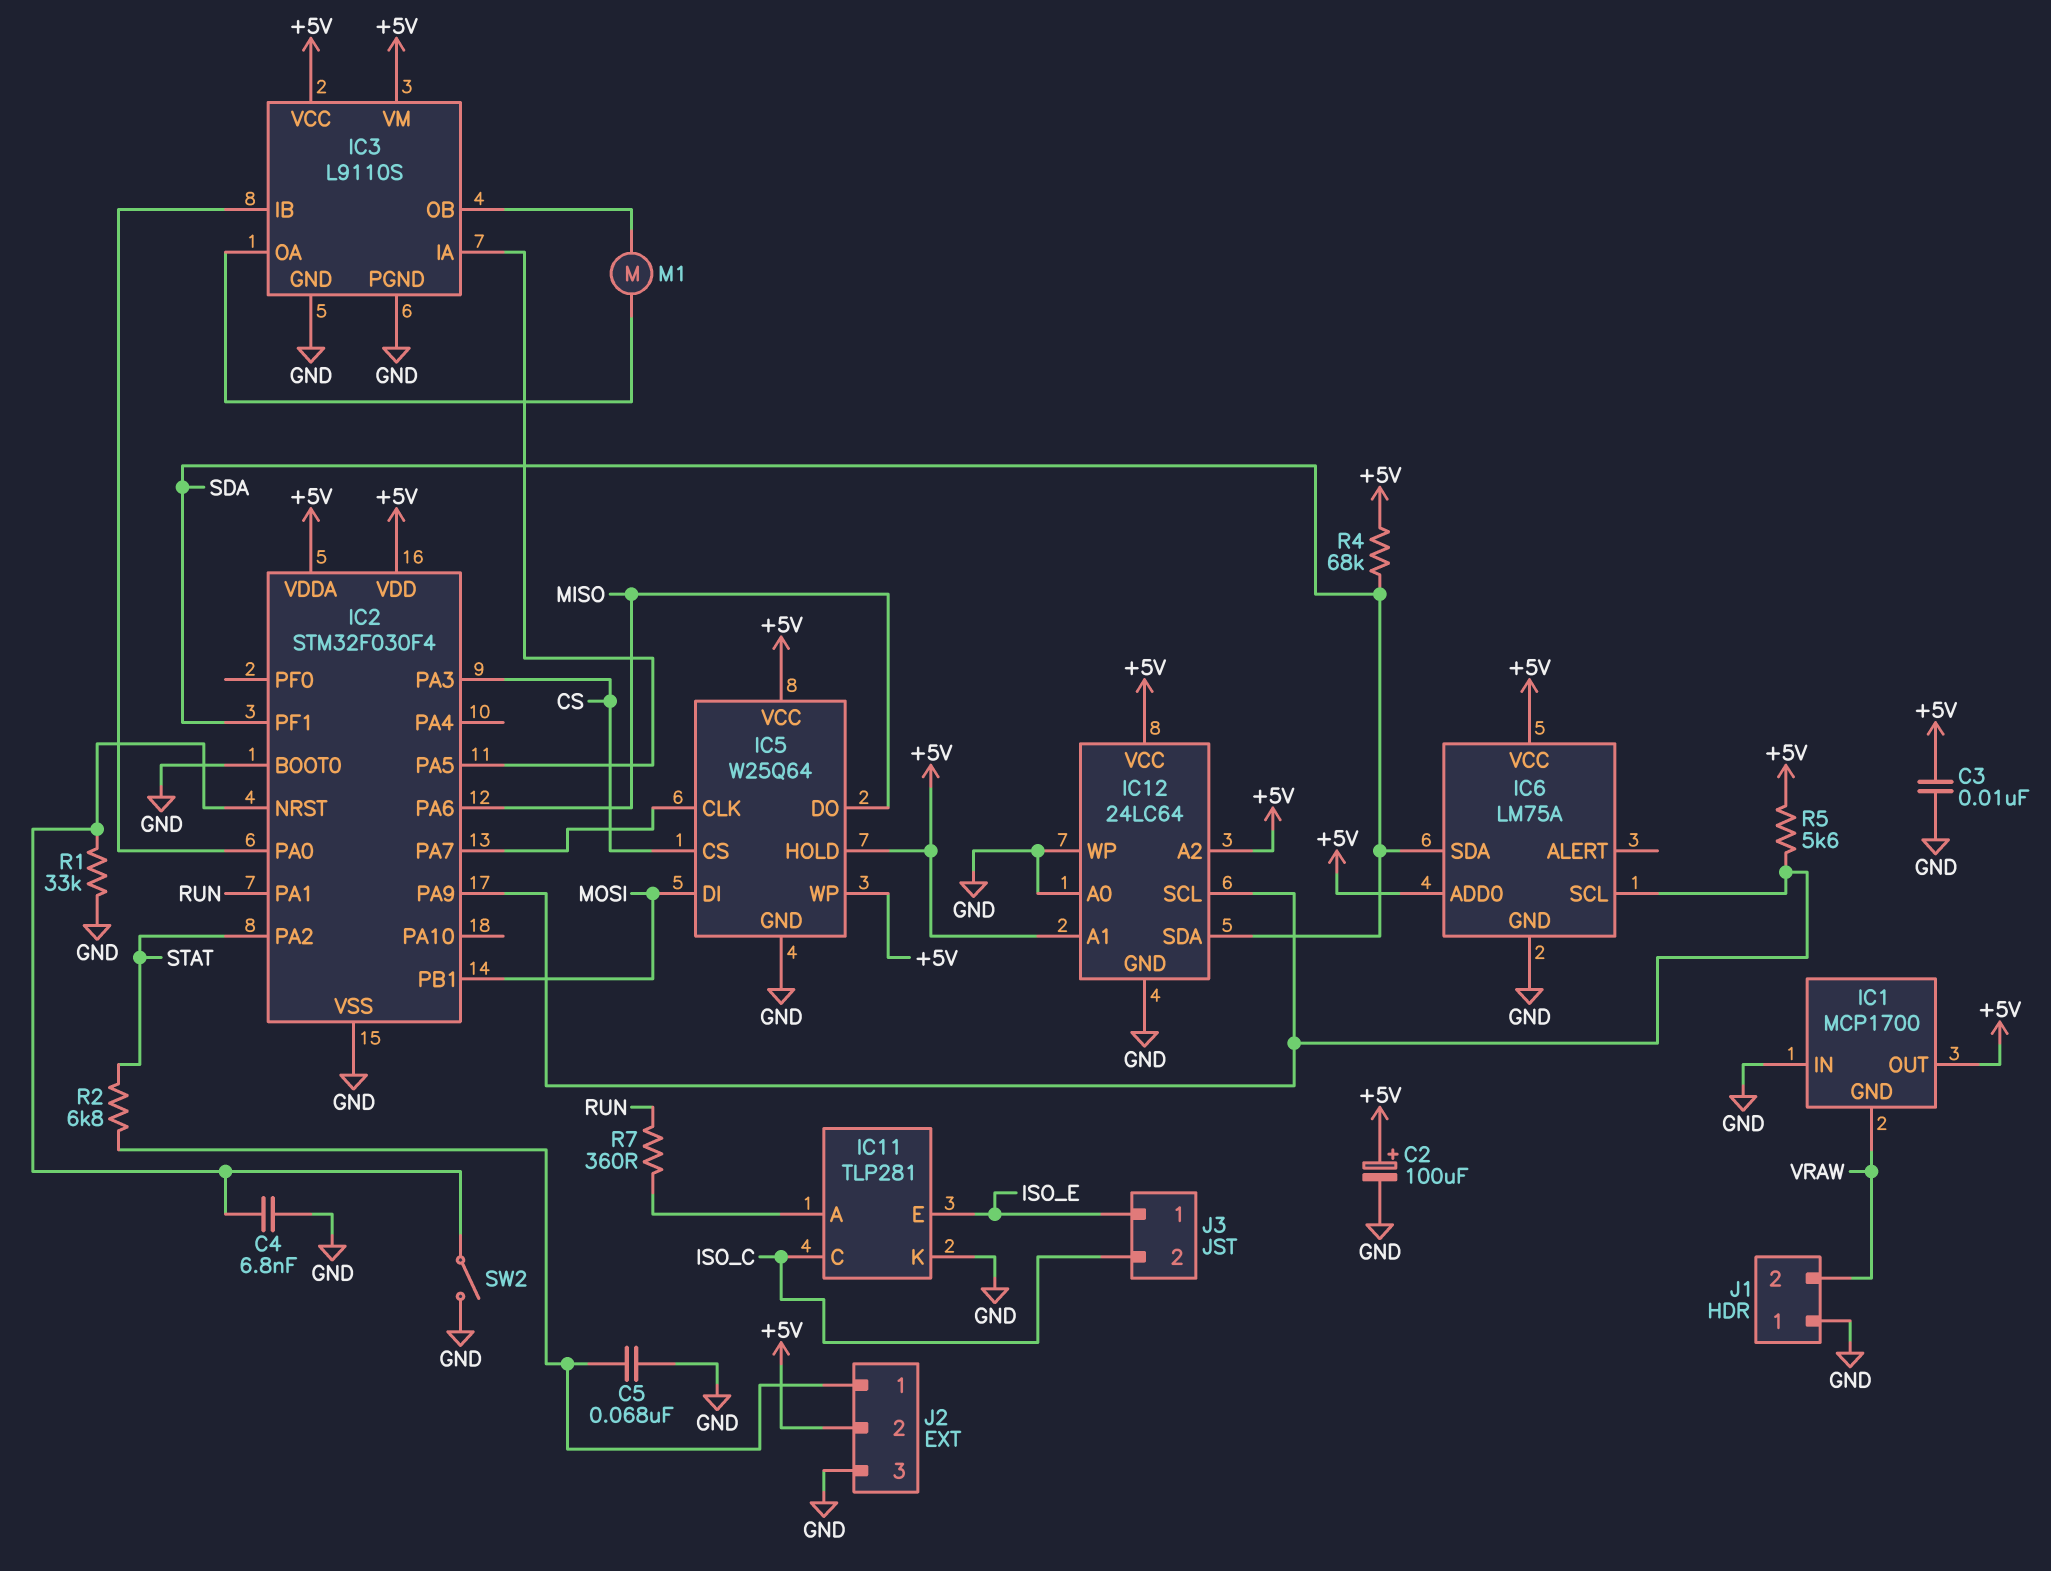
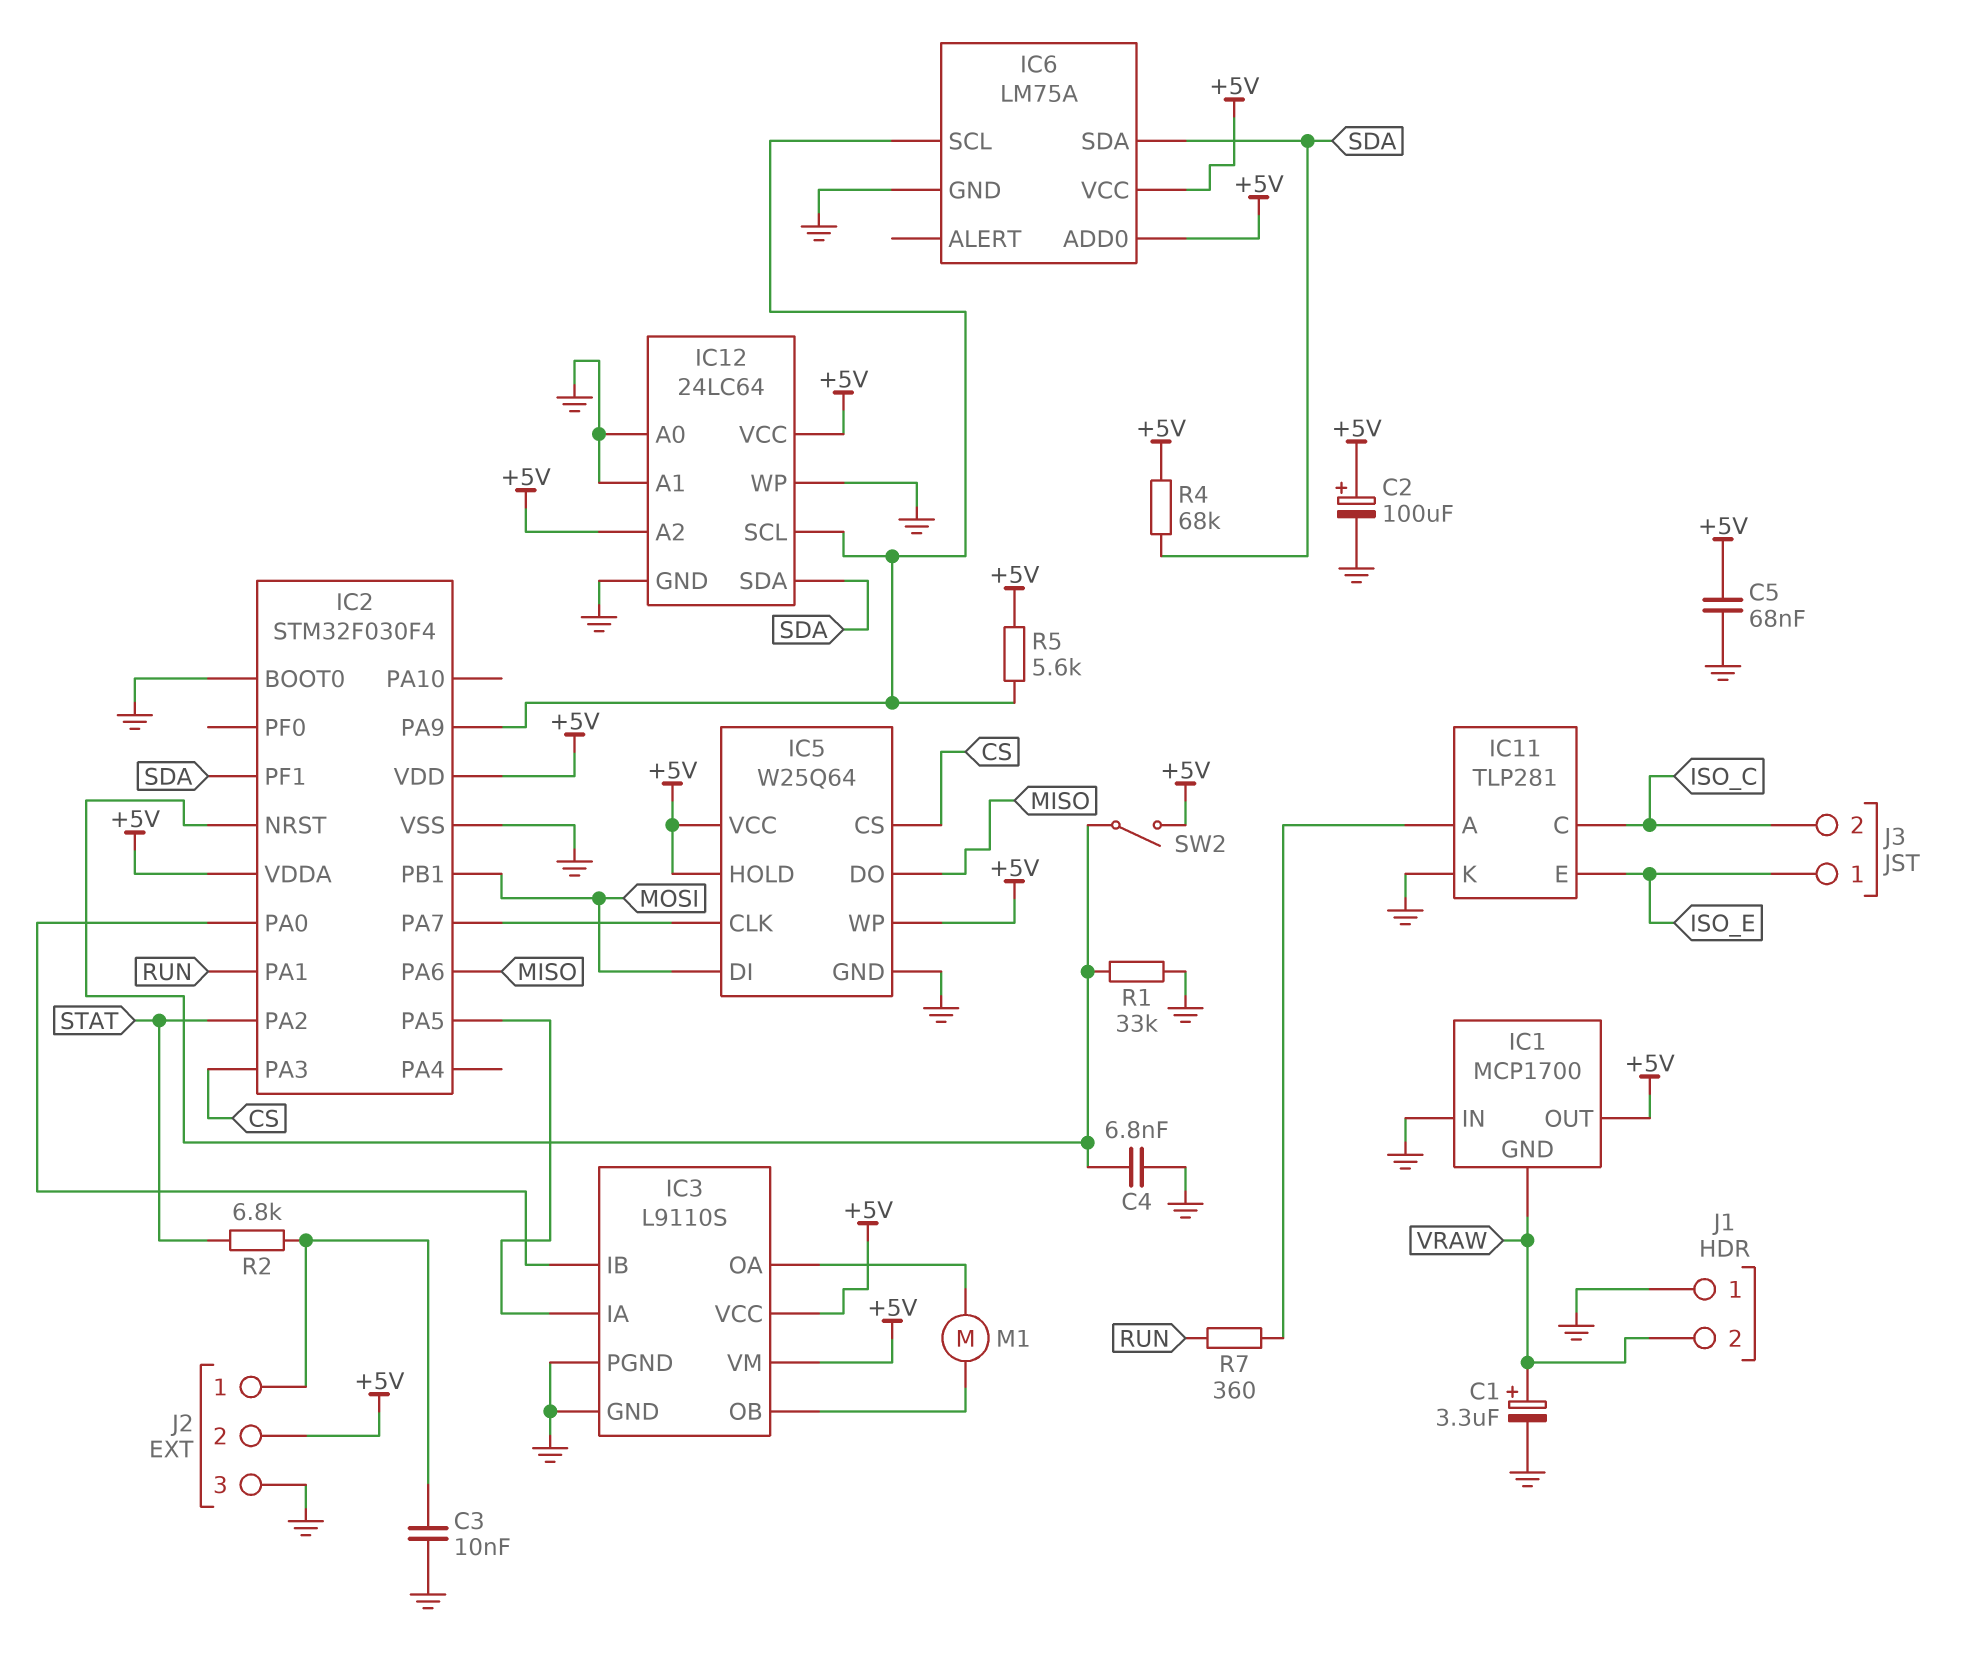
C1: none -> 3.3uF (plus VRAW, minus GND)
C3: 10nF (+5V, GND) -> 10nF (GND, J2/1)
C5: 68nF (GND, J2/1) -> 68nF (+5V, GND)
IC12 pin A1: +5V -> GND
SW2: switch (GND, IC2/NRST) -> switch (+5V, IC2/NRST)

